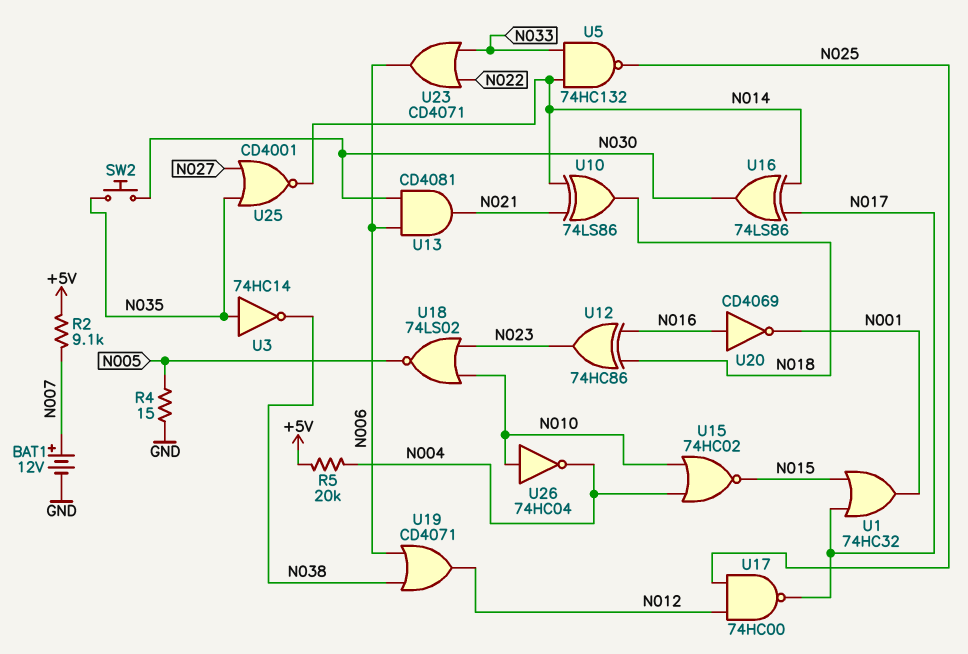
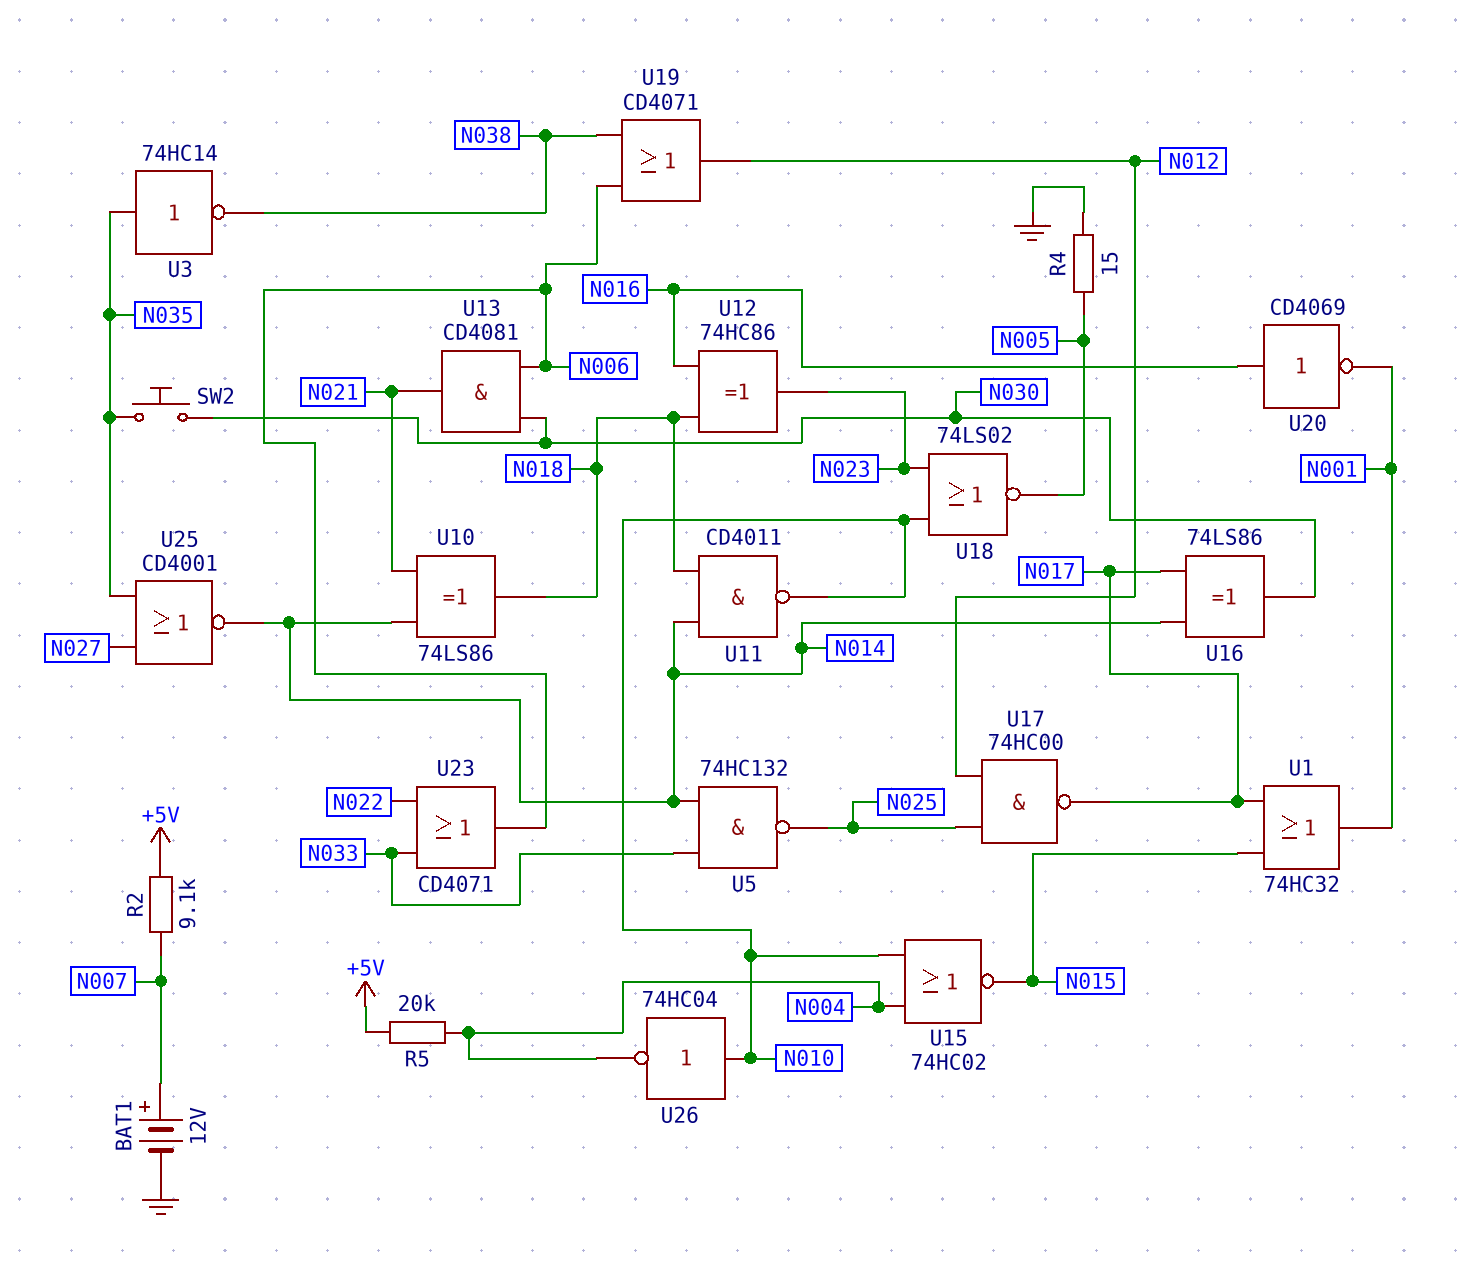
U11: none -> NAND CD4011 (in N014, in N018, out N010)

